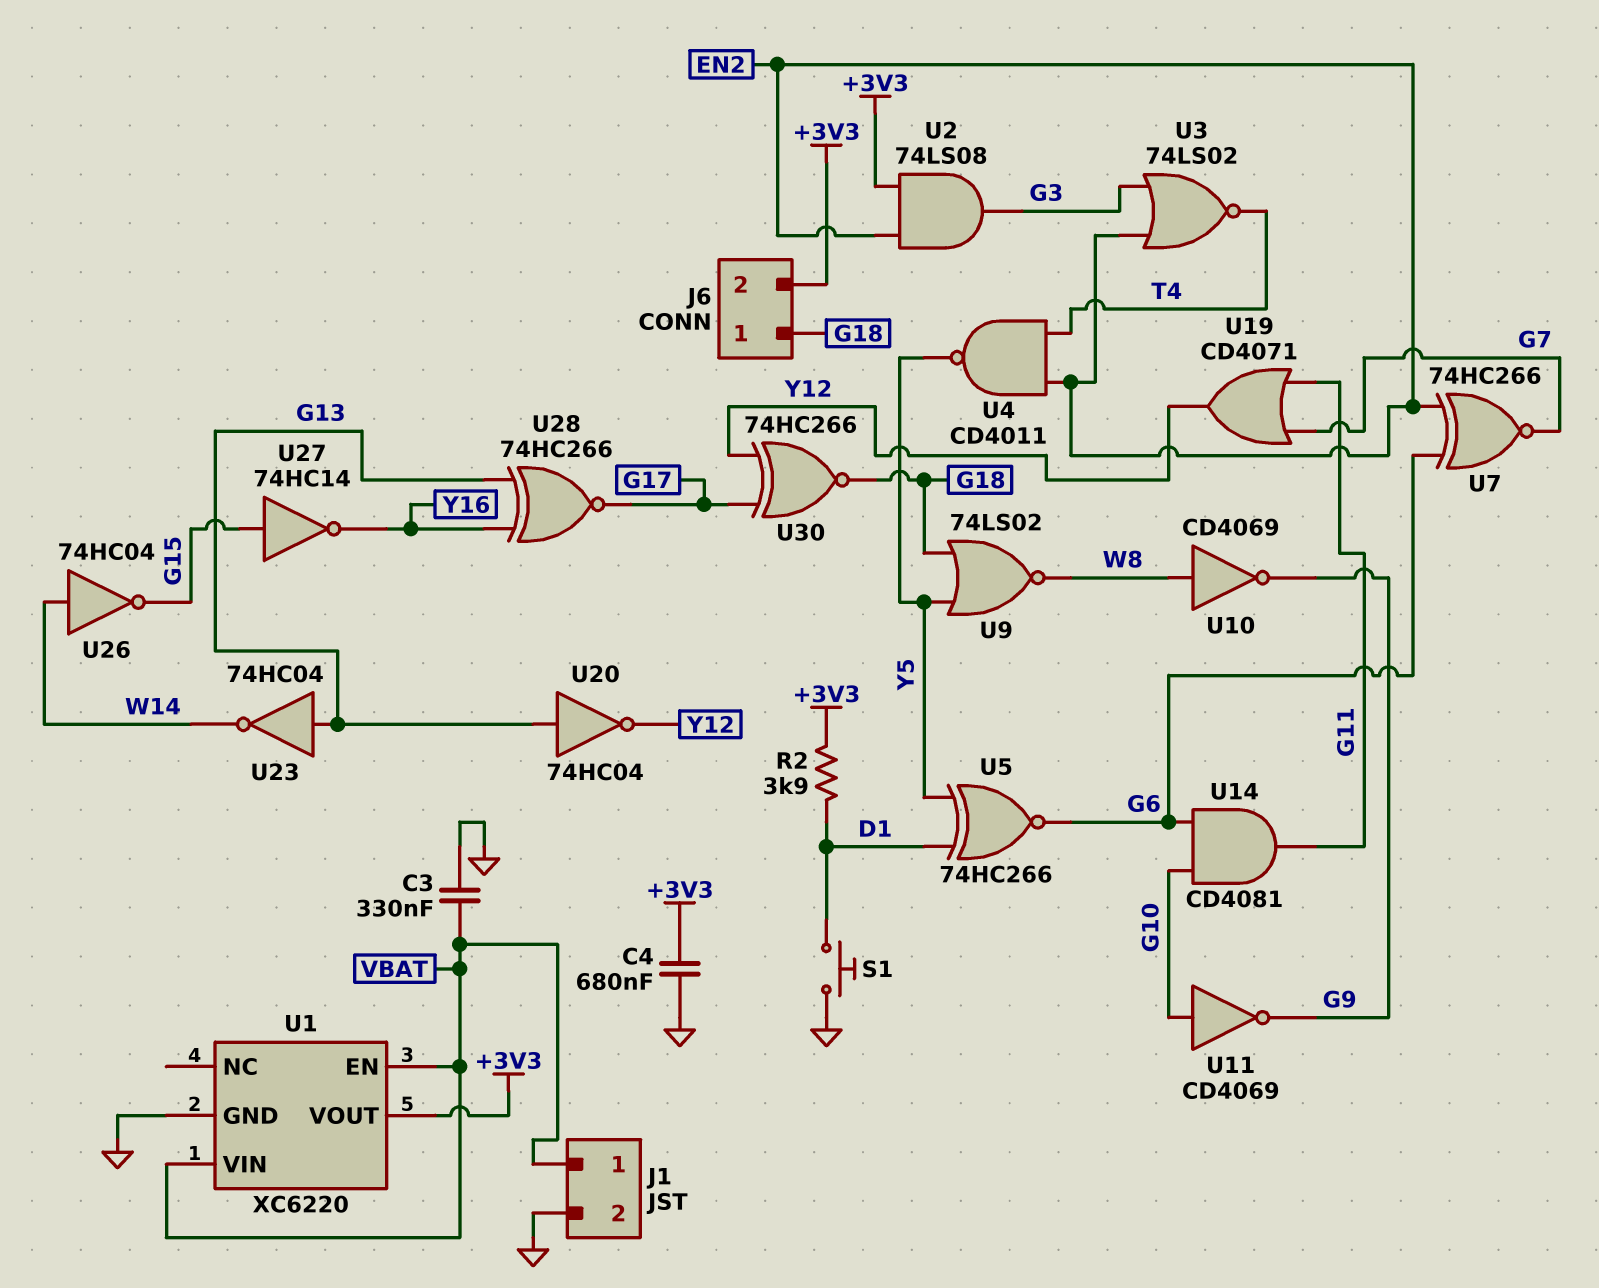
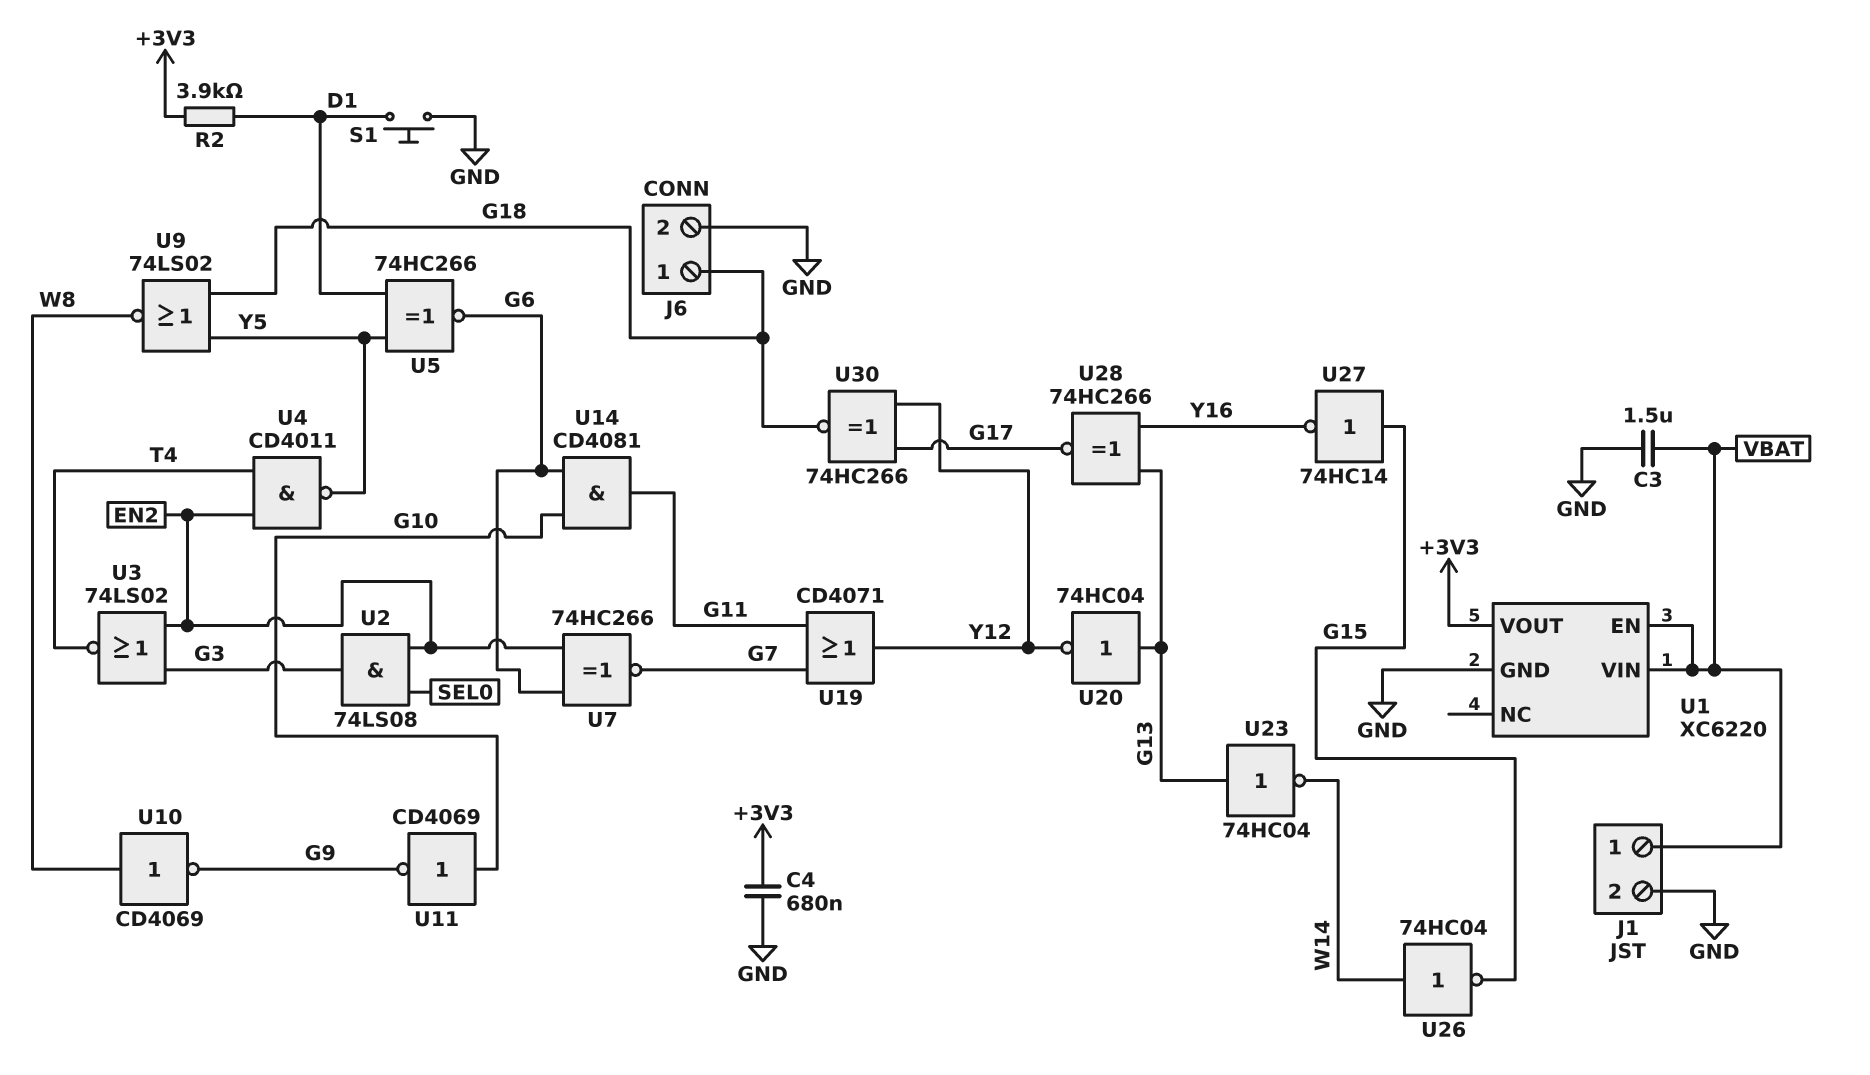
C3: 330nF (GND, VBAT) -> 1.5uF (GND, VBAT)
J6 pin 2: +3V3 -> GND
U2: AND 74LS08 (in +3V3, in EN2, out G3) -> AND 74LS08 (in EN2, in SEL0, out G3)

